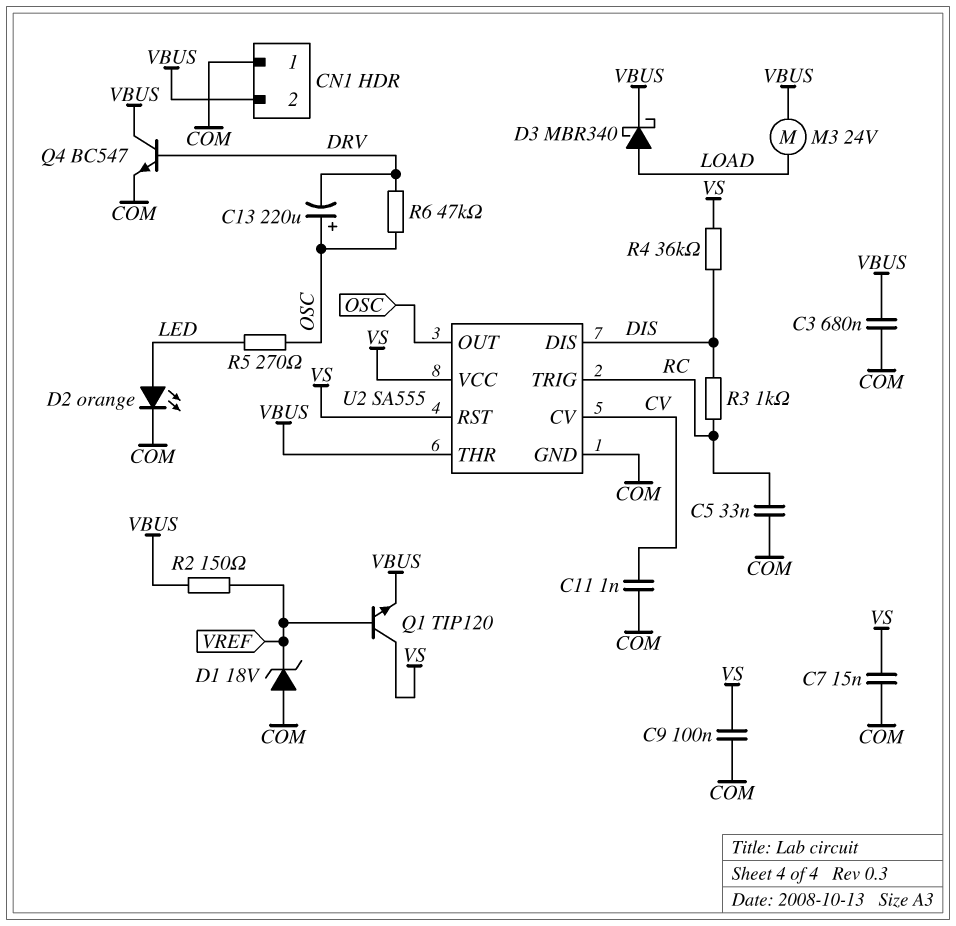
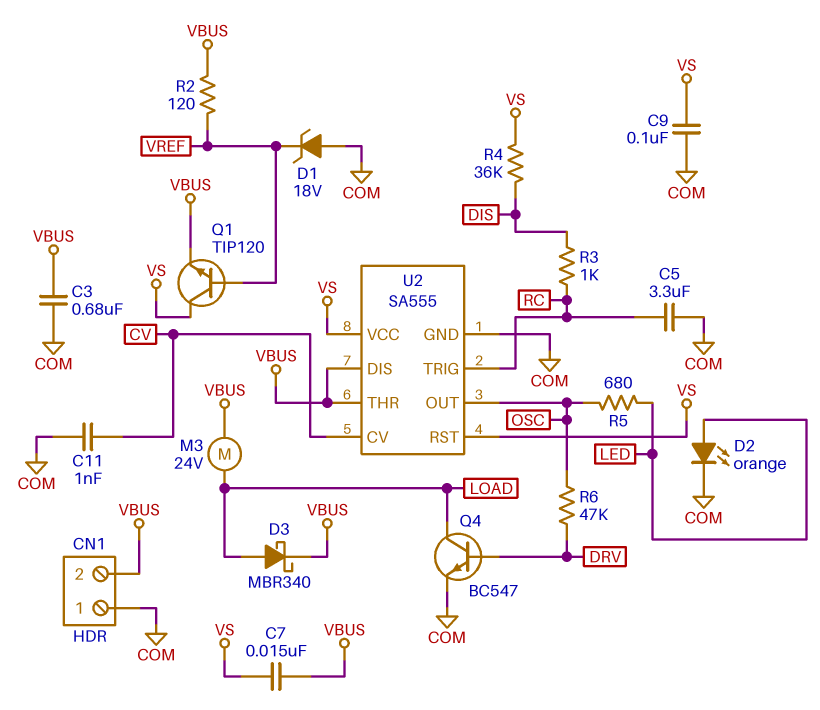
C5: 33nF (COM, RC) -> 3.3uF (COM, RC)
C7: 15nF (COM, VS) -> 15nF (VBUS, VS)
C13: 220uF (plus OSC, minus DRV) -> none
Q4: NPN BC547 (B DRV, C VBUS, E COM) -> NPN BC547 (B DRV, C LOAD, E COM)
R2: 150 (VBUS, VREF) -> 120 (VBUS, VREF)
R5: 270 (LED, OSC) -> 680 (LED, OSC)
U2 pin DIS: DIS -> VBUS

